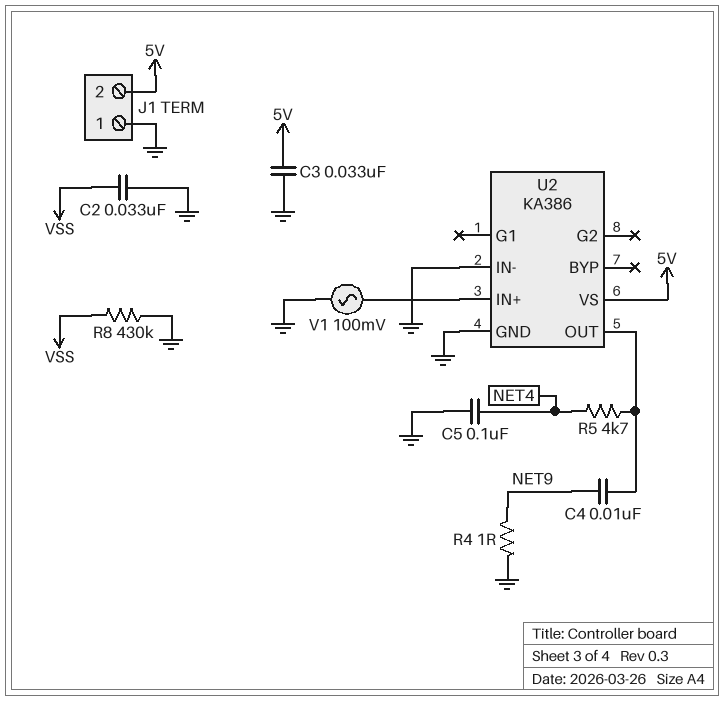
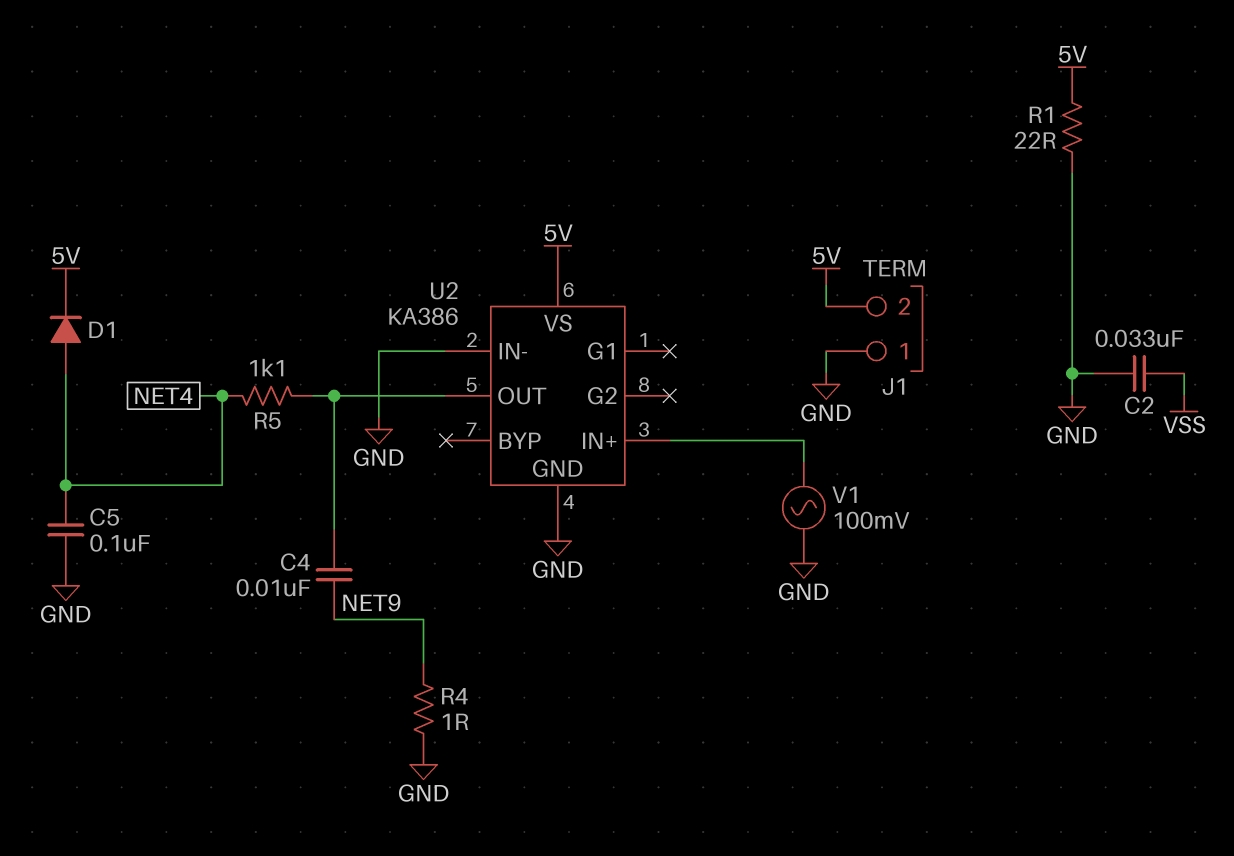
C3: 33nF (5V, GND) -> none
D1: none -> diode (A NET4, K 5V)
R1: none -> 22 (5V, GND)
R5: 4.7k (NET4, U2/OUT) -> 1.1k (NET4, U2/OUT)
R8: 430k (GND, VSS) -> none

